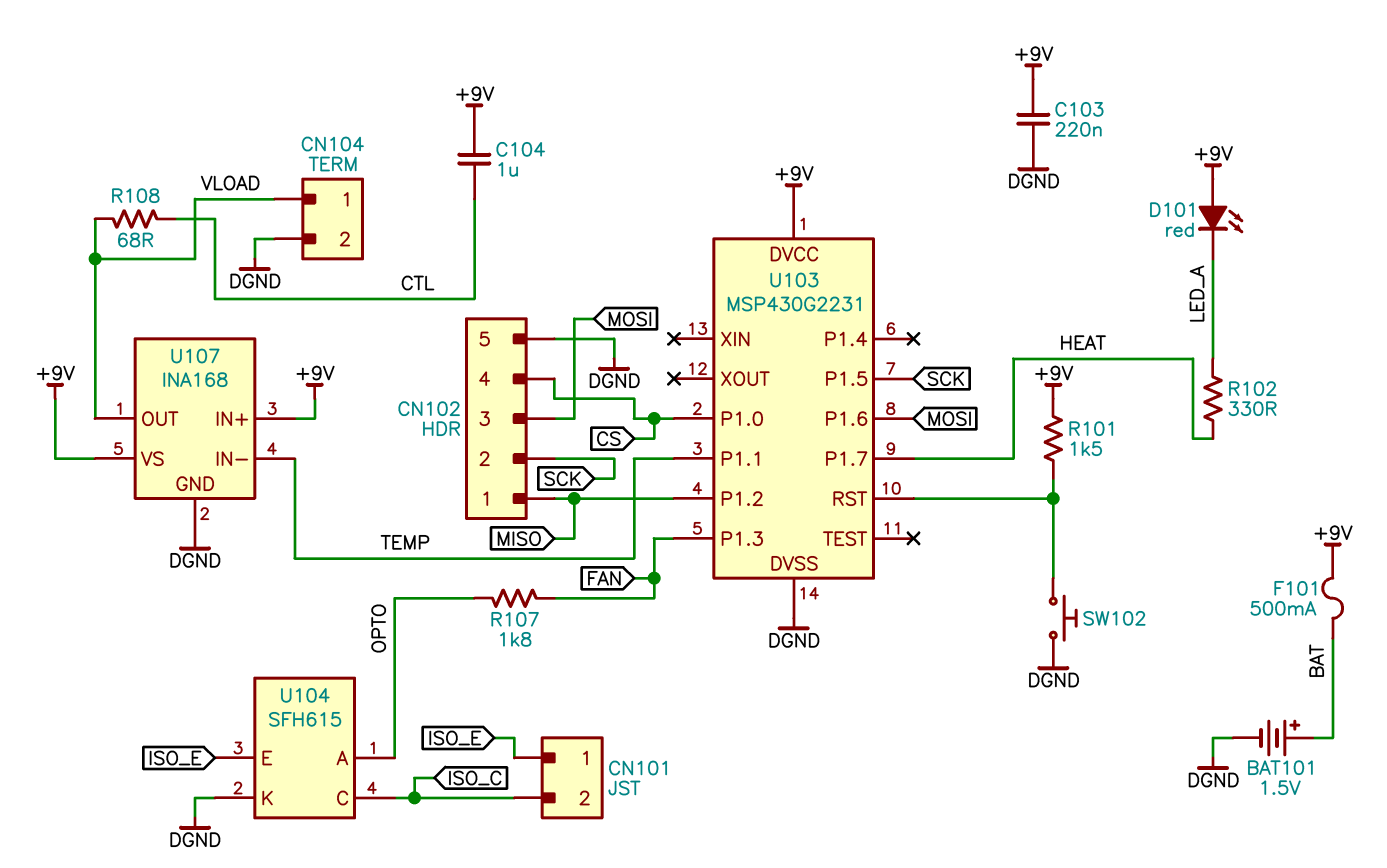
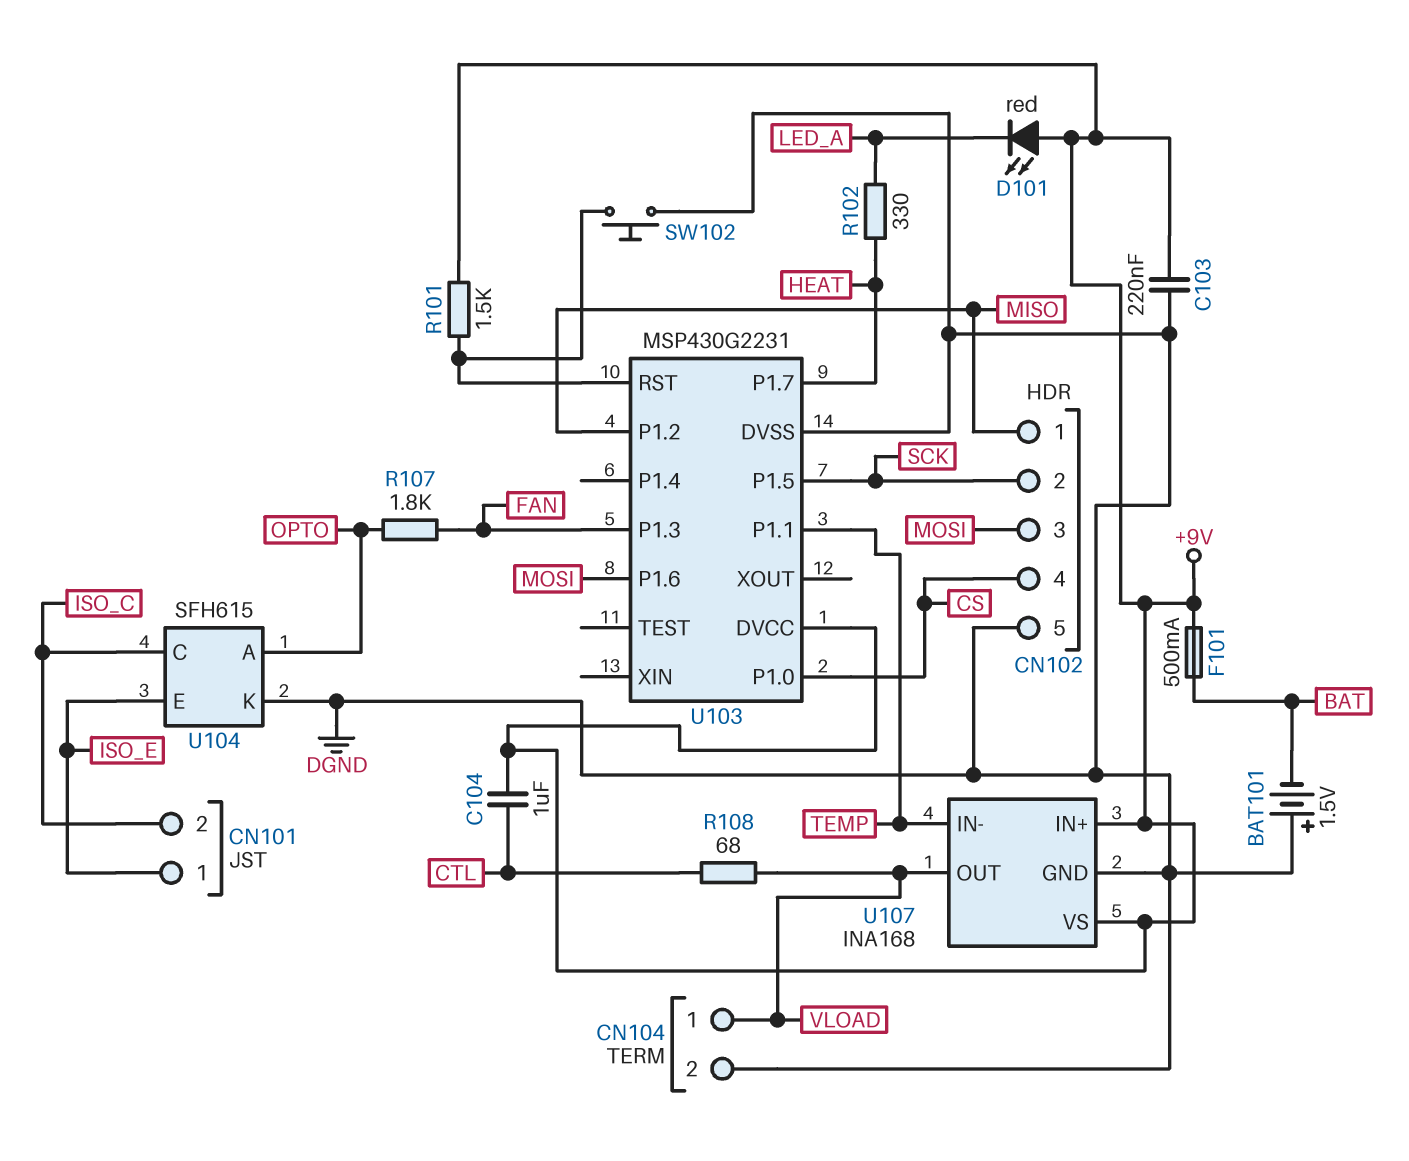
BAT101: 1.5V (plus BAT, minus DGND) -> 1.5V (plus DGND, minus BAT)

